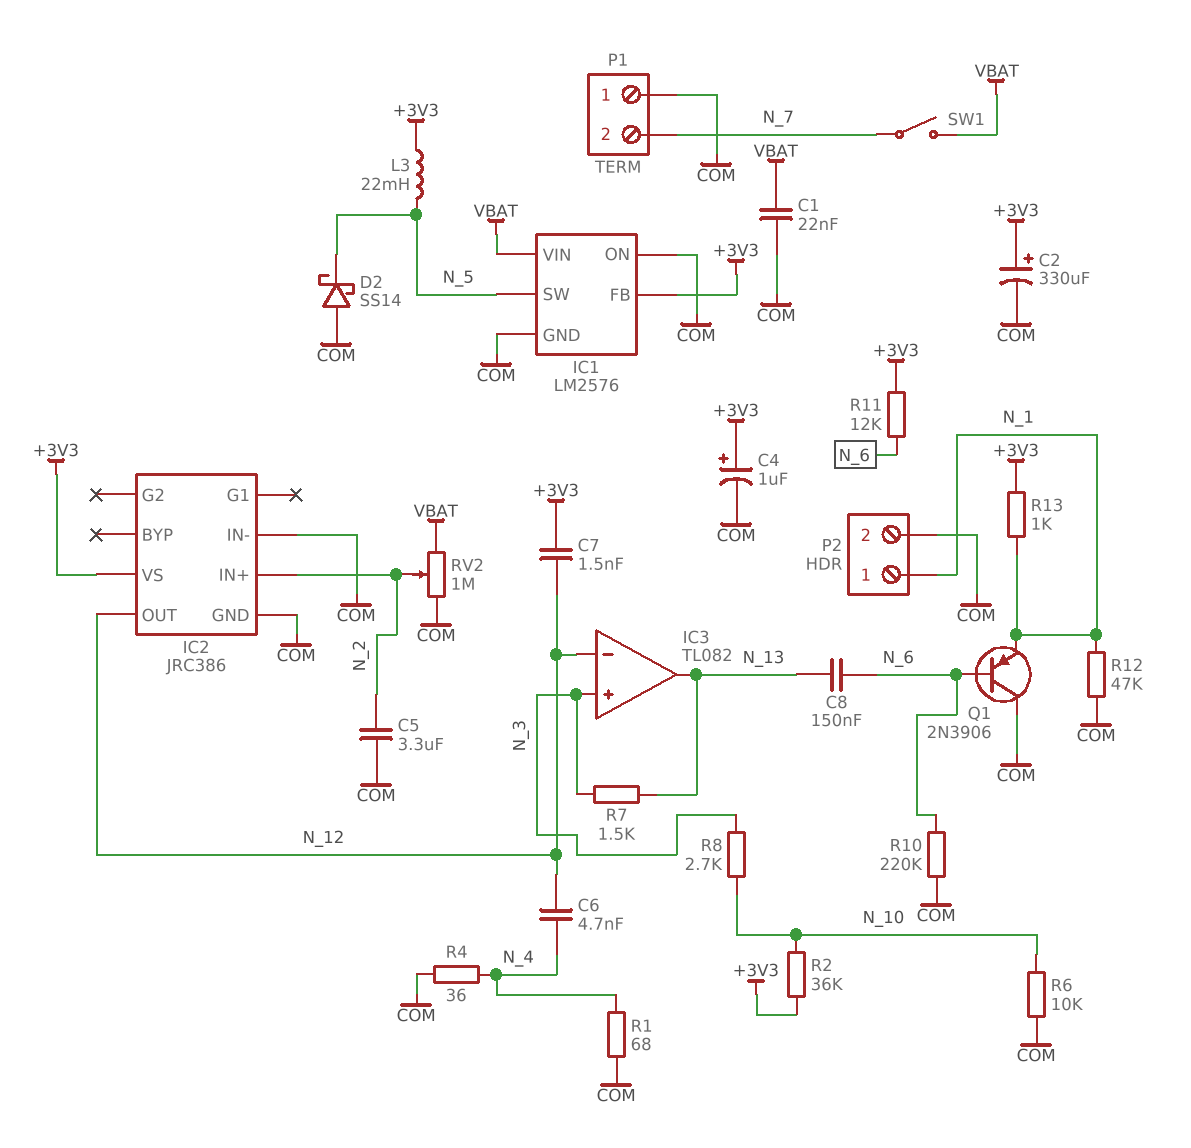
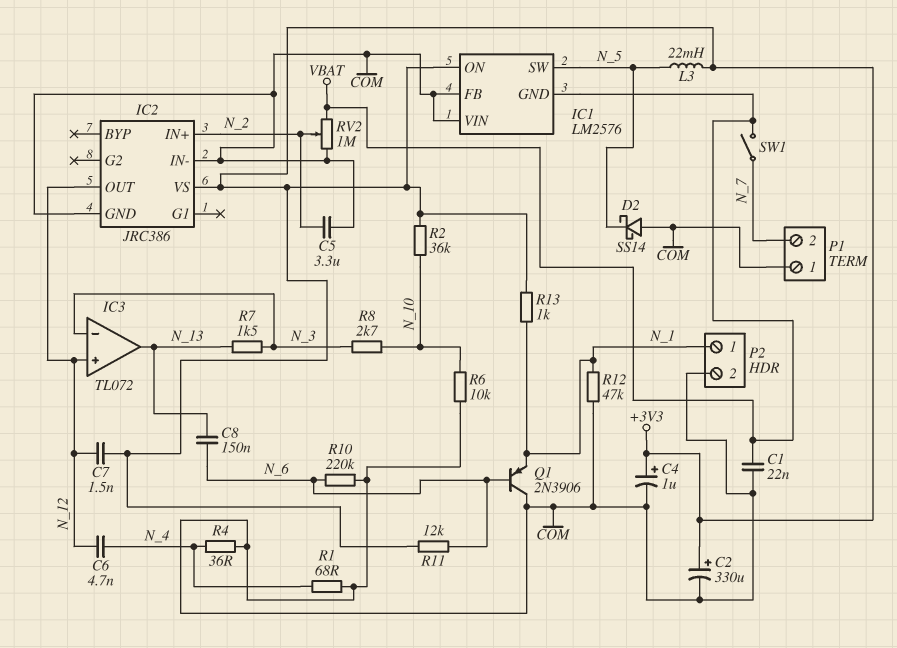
IC1 pin FB: +3V3 -> COM
IC1 pin GND: COM -> VBAT
IC1 pin ON: COM -> +3V3
IC1 pin VIN: VBAT -> COM
IC3: TL082 -> TL072
IC3 pin in+: N_3 -> N_12
IC3 pin in-: N_12 -> N_3

